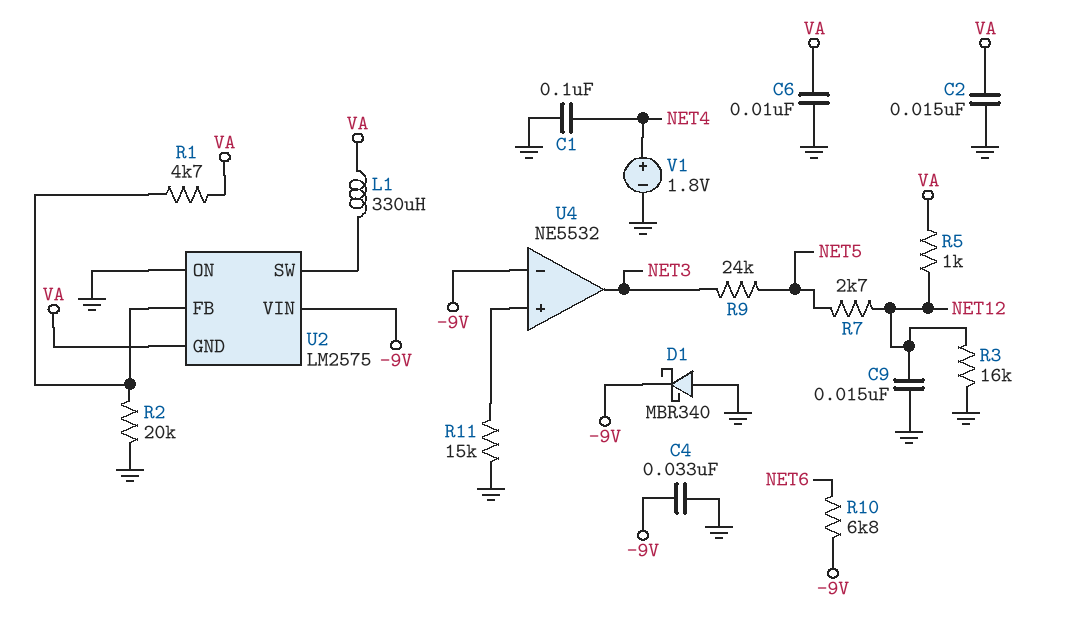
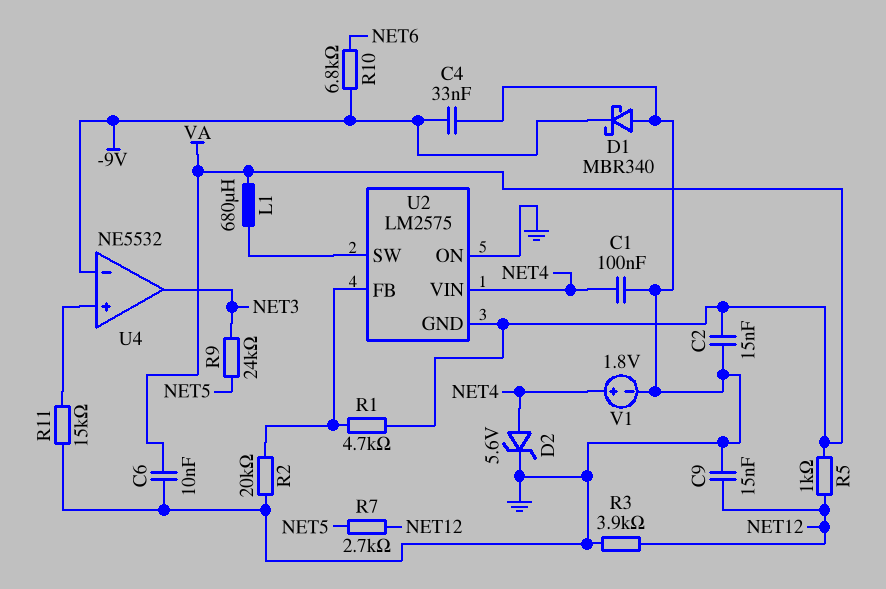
D2: none -> zener 5.6V (A NET4, K GND)
L1: 330uH (U2/SW, VA) -> 680uH (U2/SW, VA)
R3: 16k (GND, NET12) -> 3.9k (GND, NET12)
U2 pin VIN: -9V -> NET4

